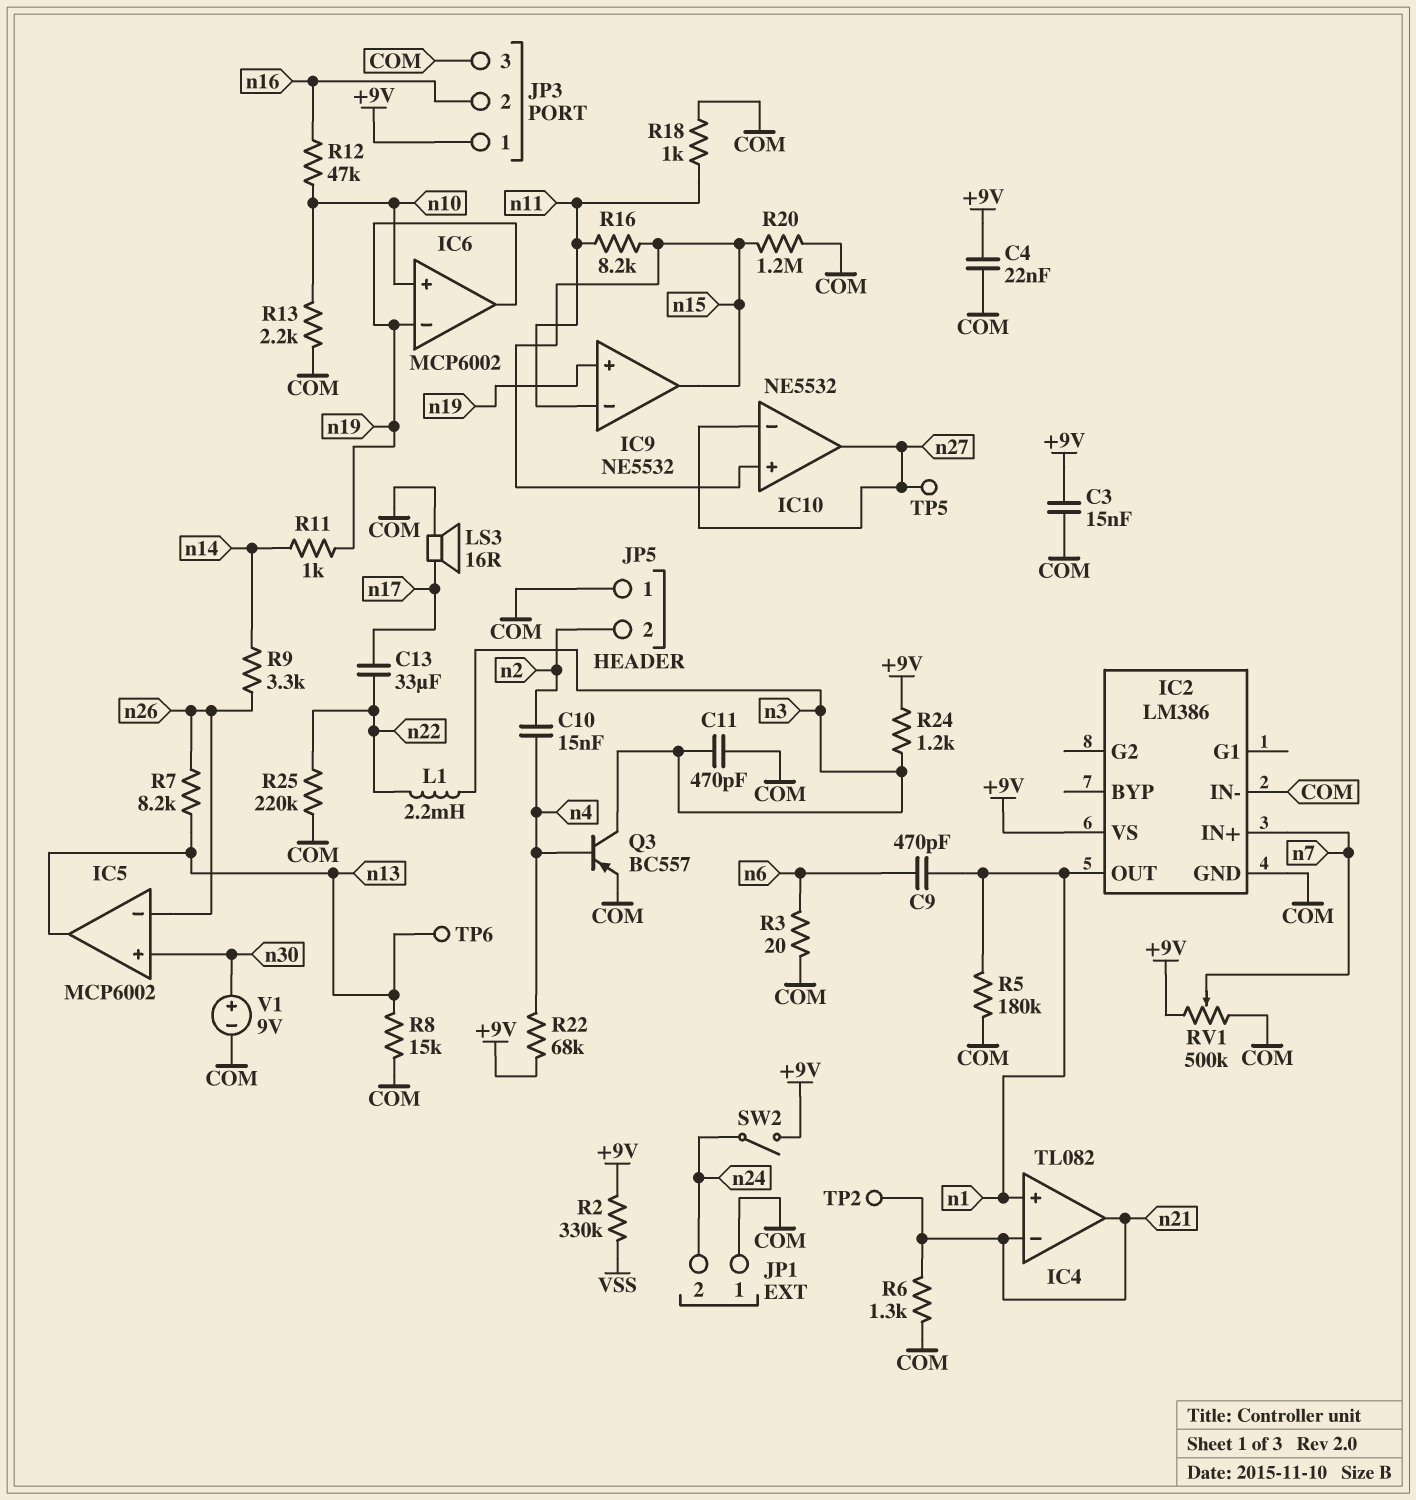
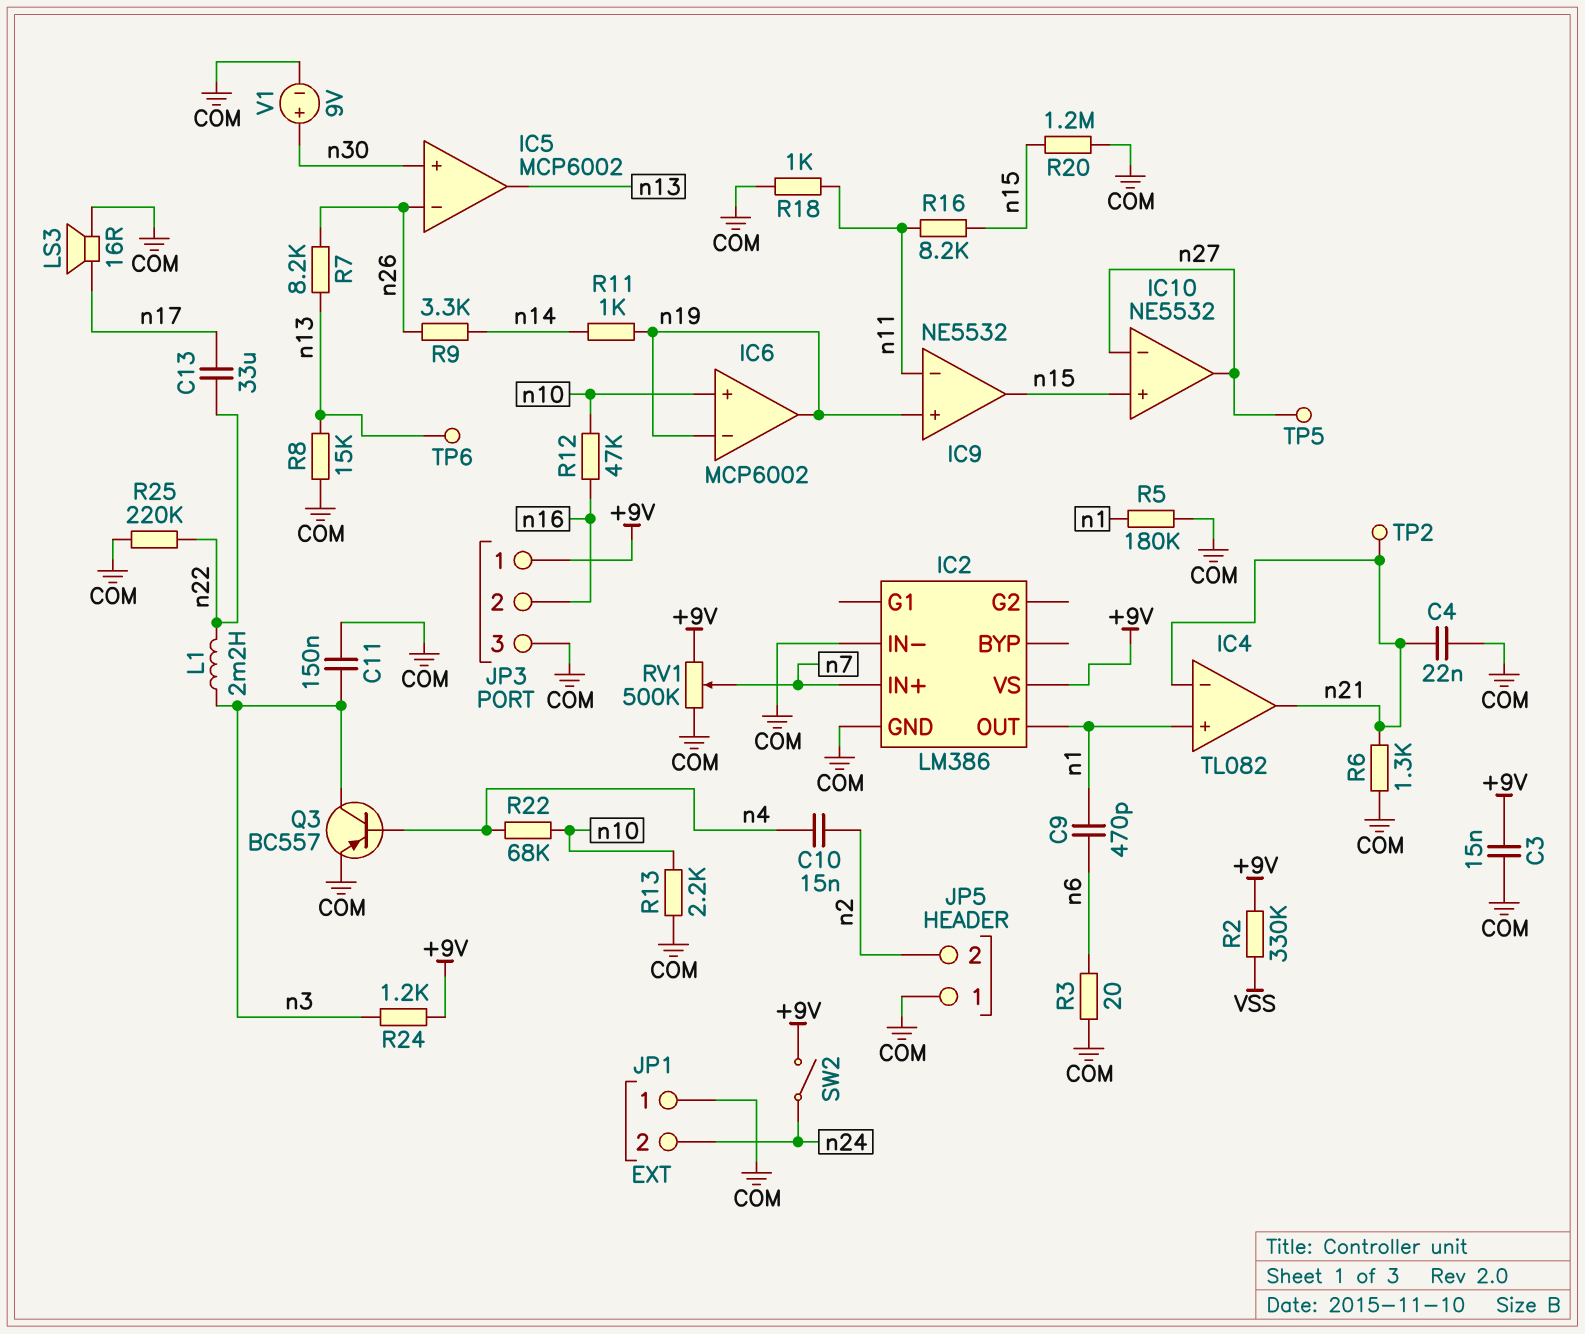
C4: 22nF (+9V, COM) -> 22nF (COM, n21)
C11: 470pF (COM, n3) -> 150nF (COM, n3)
R22: 68k (+9V, n4) -> 68k (n4, n10)

